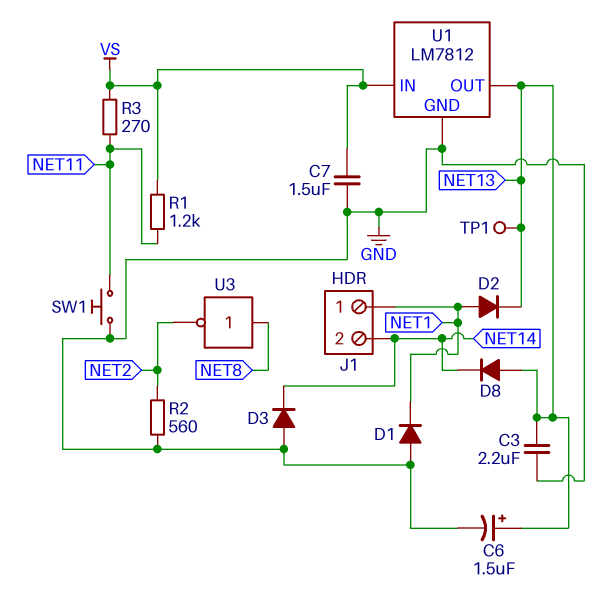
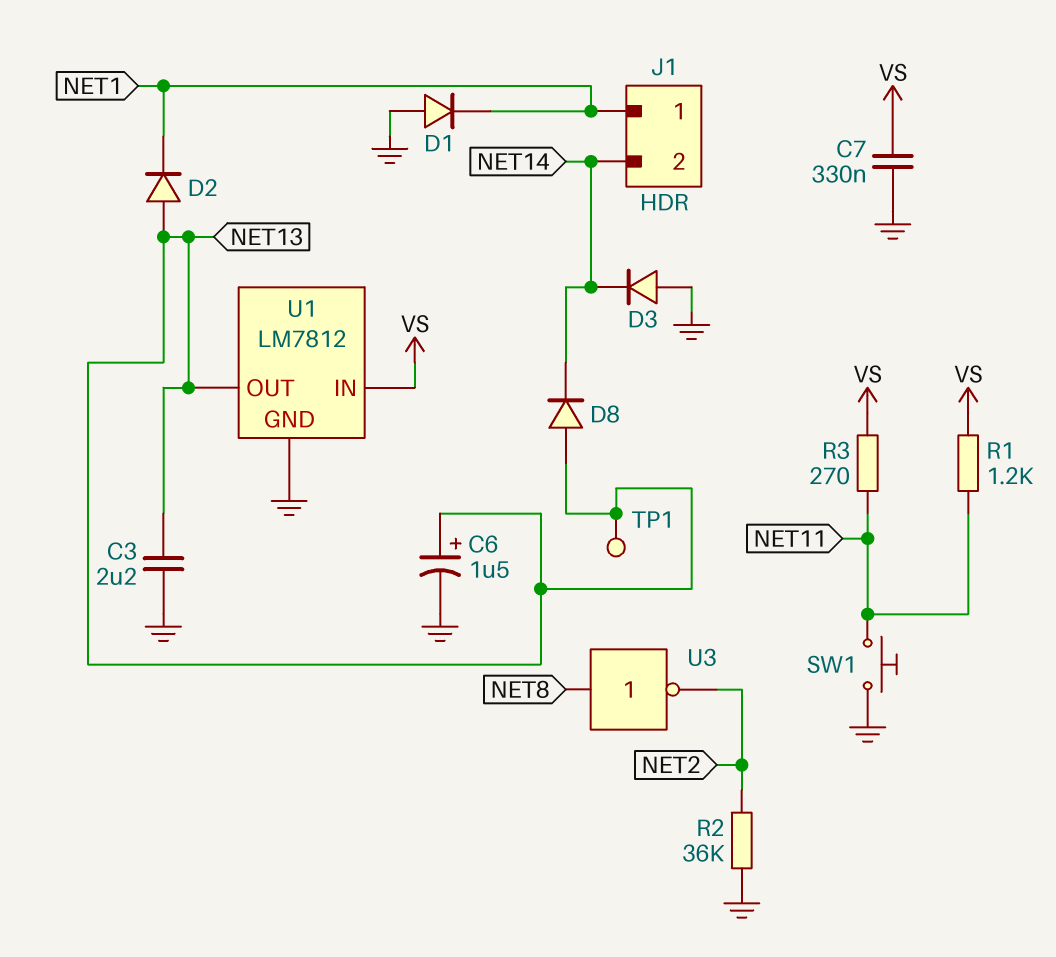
C7: 1.5uF (GND, VS) -> 330nF (GND, VS)
D2: diode (A NET1, K NET13) -> diode (A NET13, K NET1)
R2: 560 (GND, NET2) -> 36k (GND, NET2)

